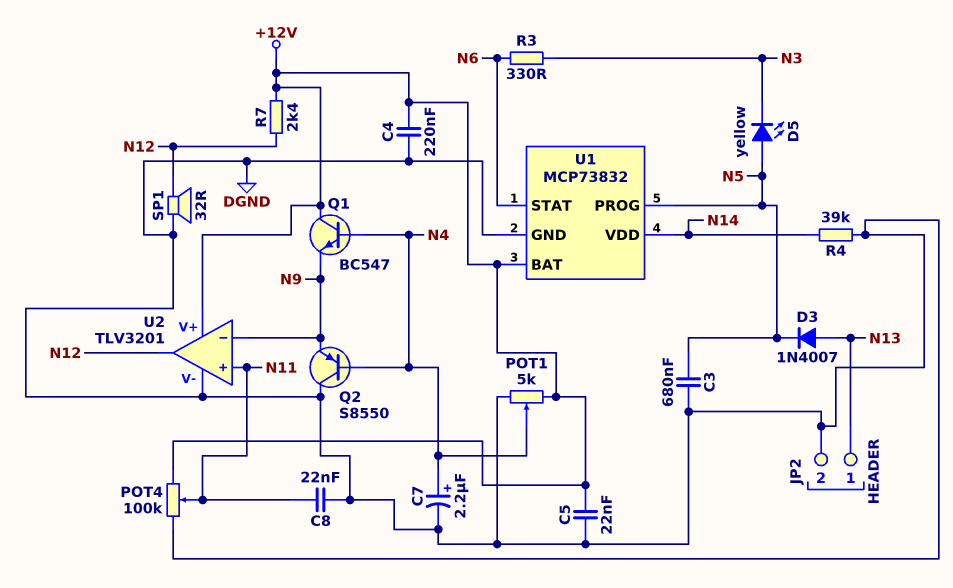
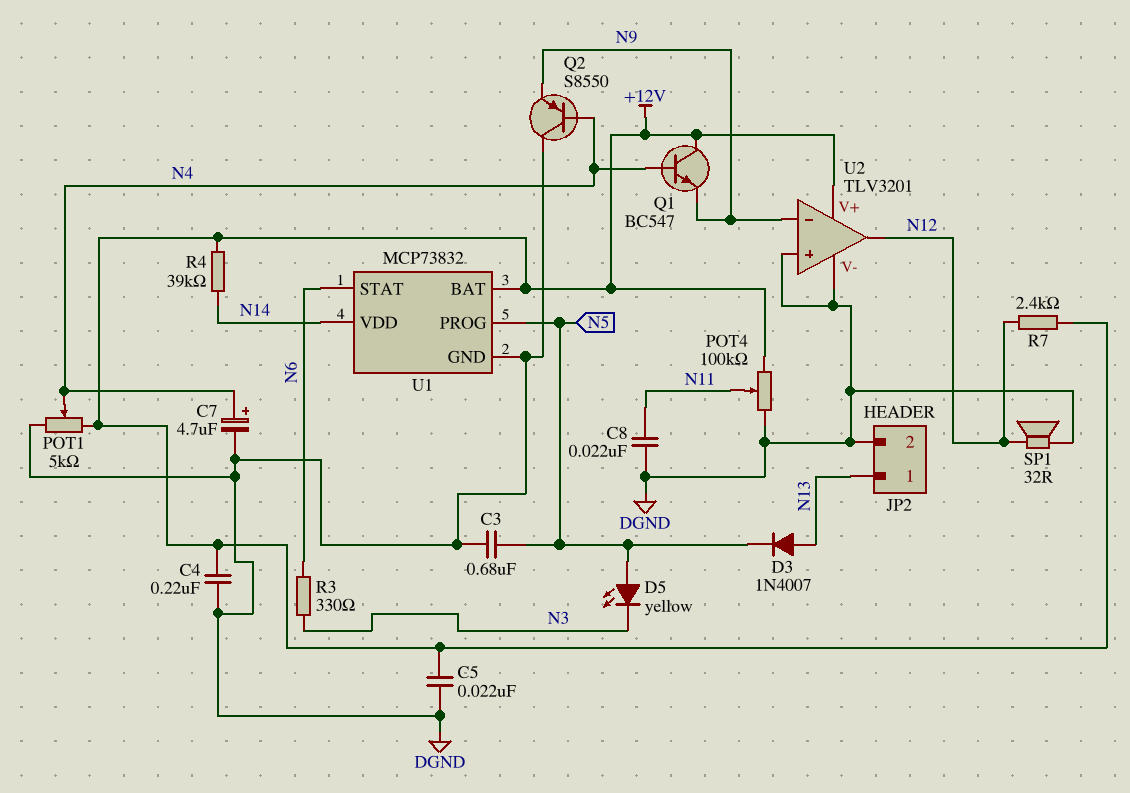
C7: 2.2uF (plus N4, minus DGND) -> 4.7uF (plus N4, minus DGND)
R4: 39k (DGND, N14) -> 39k (+12V, N14)
U2 pin in+: N11 -> DGND

